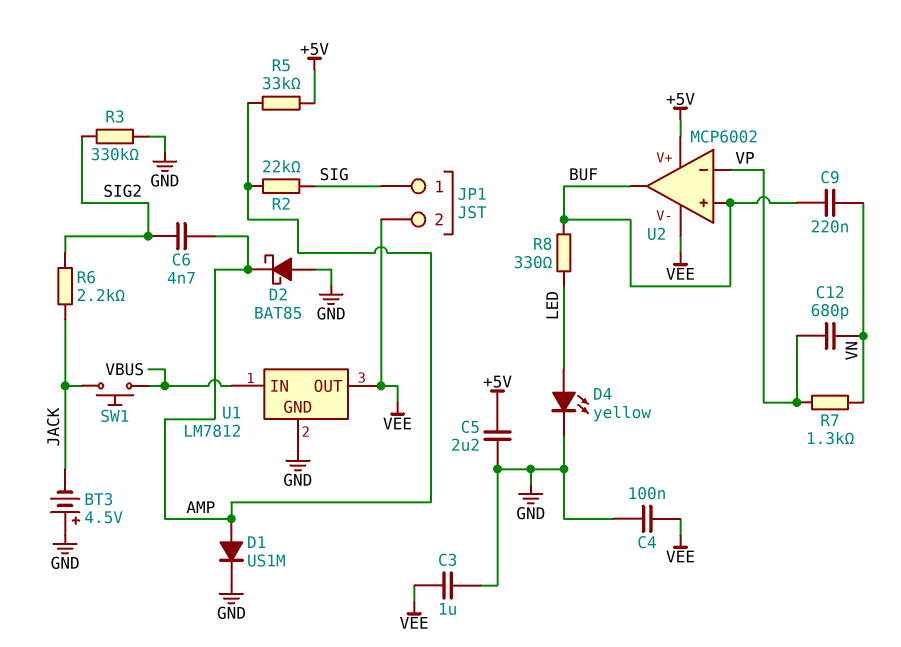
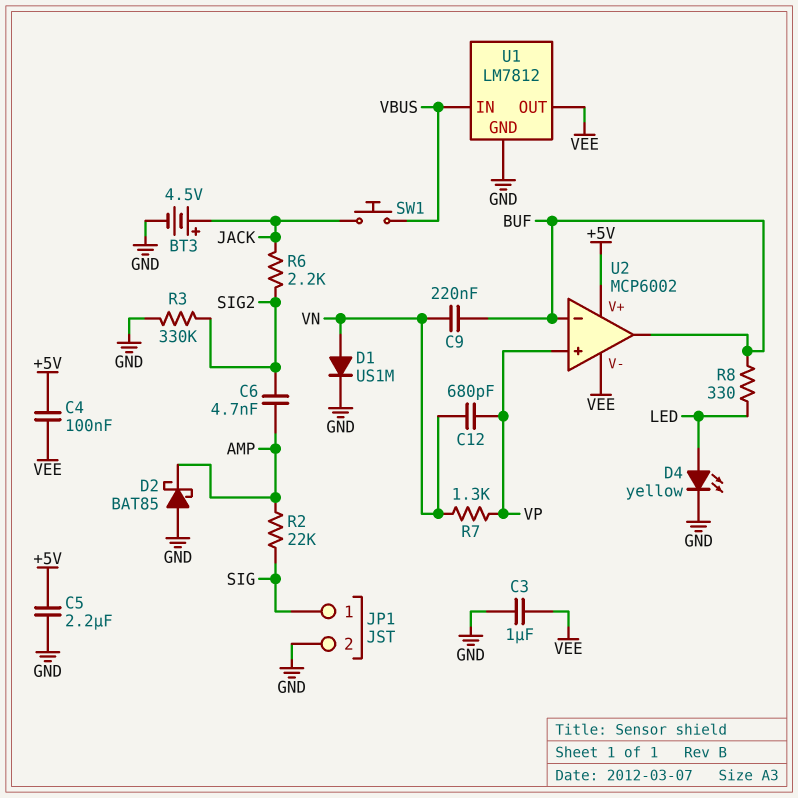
BT3: 4.5V (plus GND, minus JACK) -> 4.5V (plus JACK, minus GND)
C4: 100nF (GND, VEE) -> 100nF (+5V, VEE)
D1: diode US1M (A AMP, K GND) -> diode US1M (A VN, K GND)
JP1 pin 2: VEE -> GND
R5: 33k (+5V, AMP) -> none
U2 pin in+: BUF -> VP
U2 pin in-: VP -> BUF

